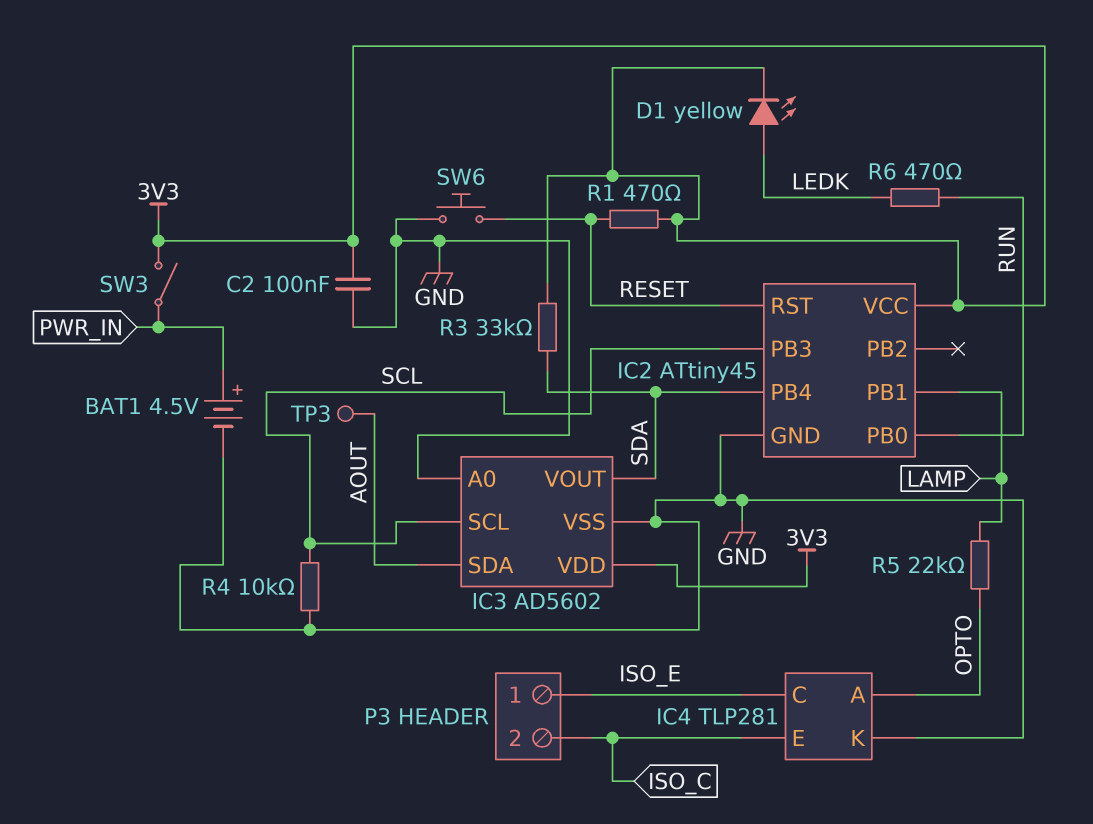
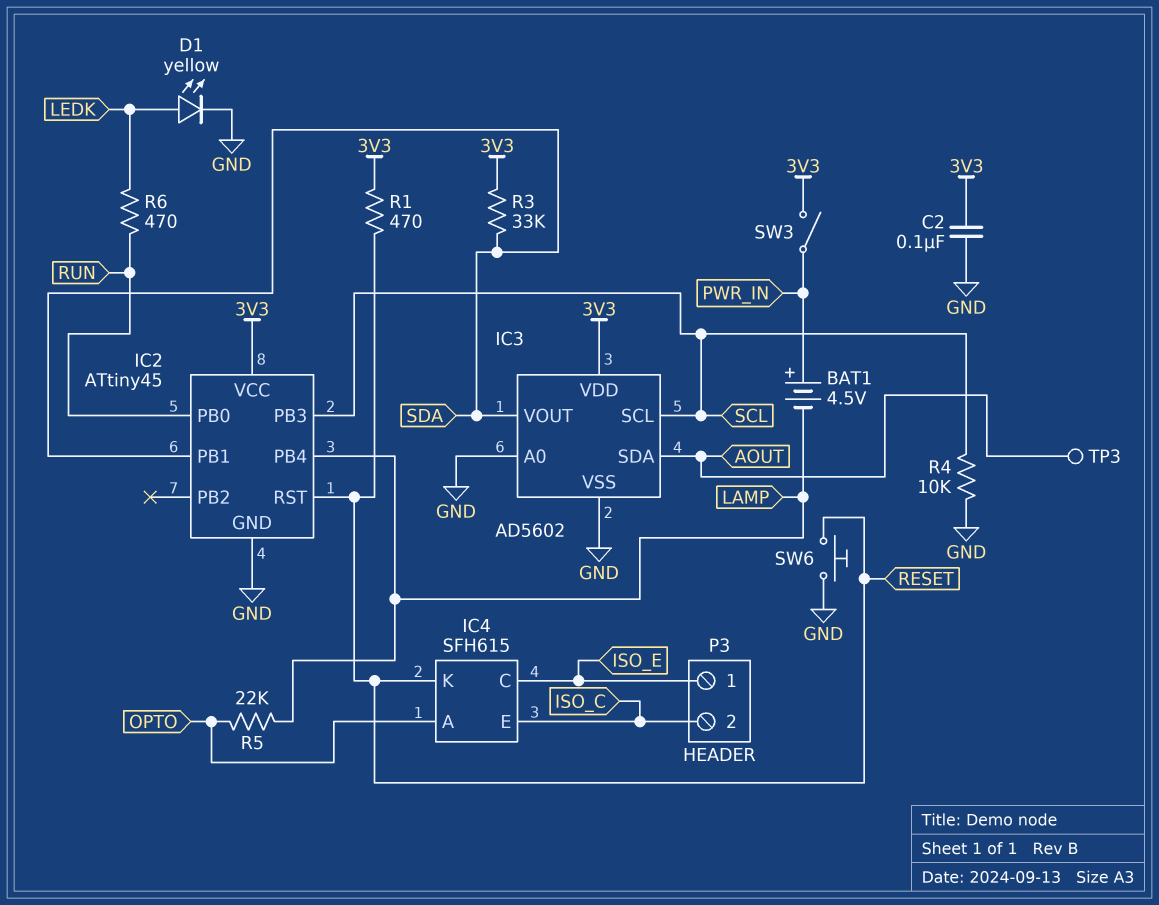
BAT1: 4.5V (plus PWR_IN, minus GND) -> 4.5V (plus PWR_IN, minus LAMP)
D1: LED yellow (A LEDK, K 3V3) -> LED yellow (A LEDK, K GND)
IC2 pin PB1: LAMP -> SDA
IC2 pin PB4: SDA -> LAMP
IC4: TLP281 -> SFH615
IC4 pin K: GND -> RESET

